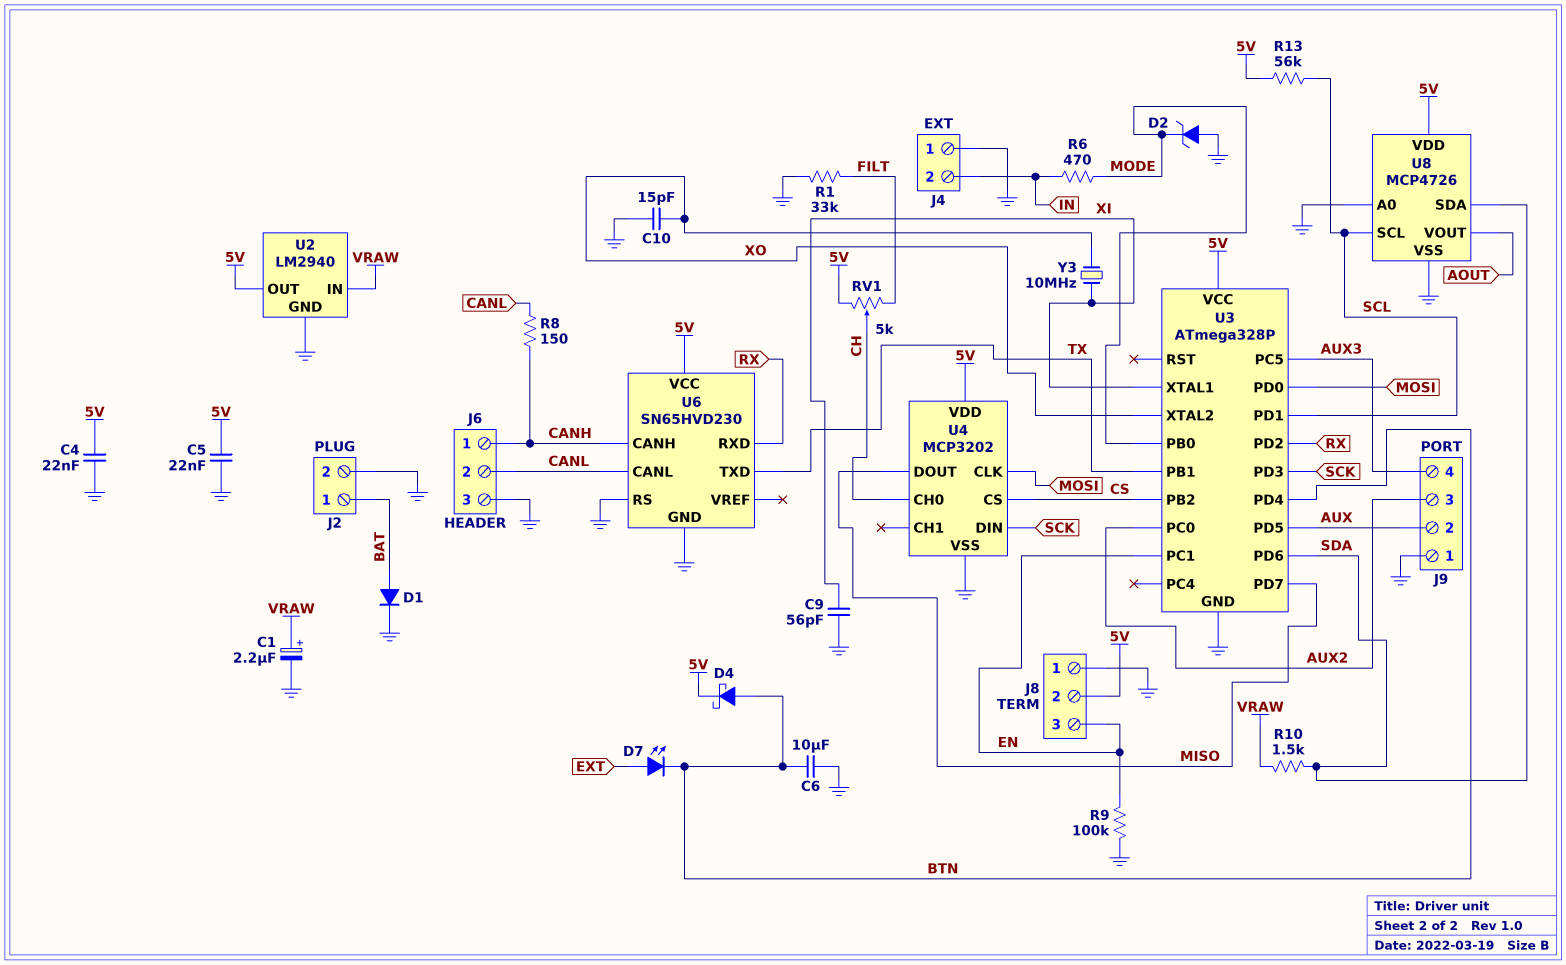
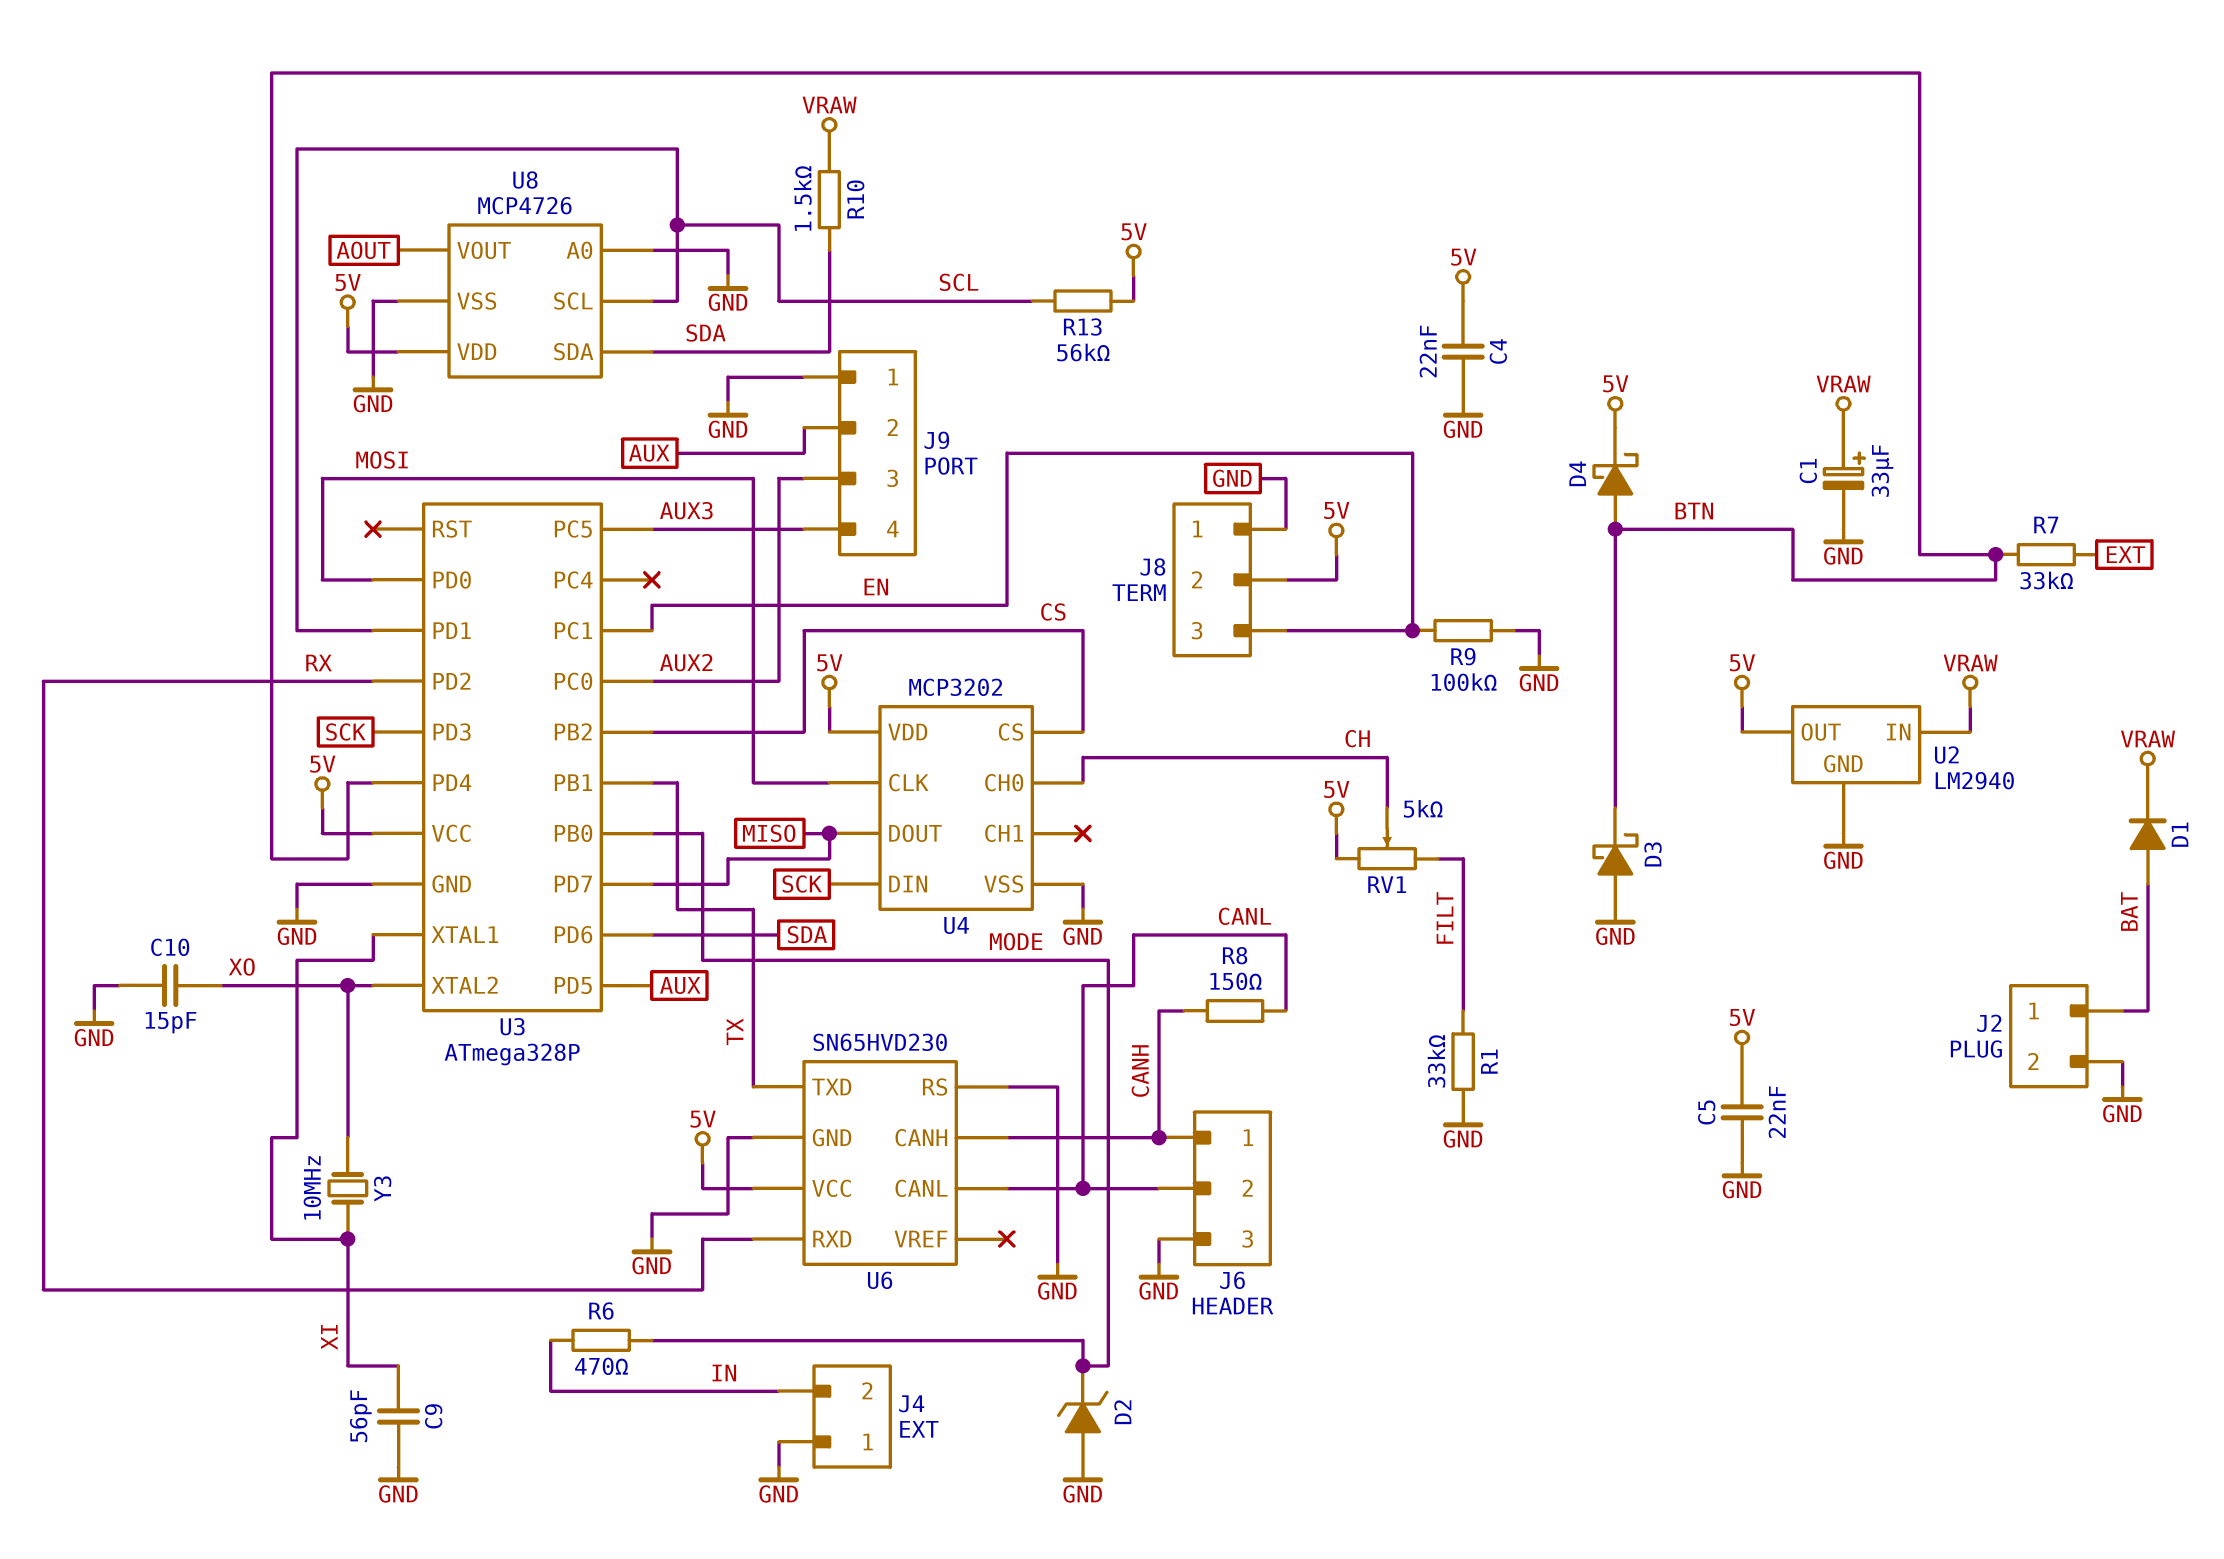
C1: 2.2uF (plus VRAW, minus GND) -> 33uF (plus VRAW, minus GND)
C6: 10uF (BTN, GND) -> none
D1: diode (A BAT, K GND) -> diode (A BAT, K VRAW)
D3: none -> schottky (A GND, K BTN)
D7: LED (A EXT, K BTN) -> none
R7: none -> 33k (BTN, EXT)

